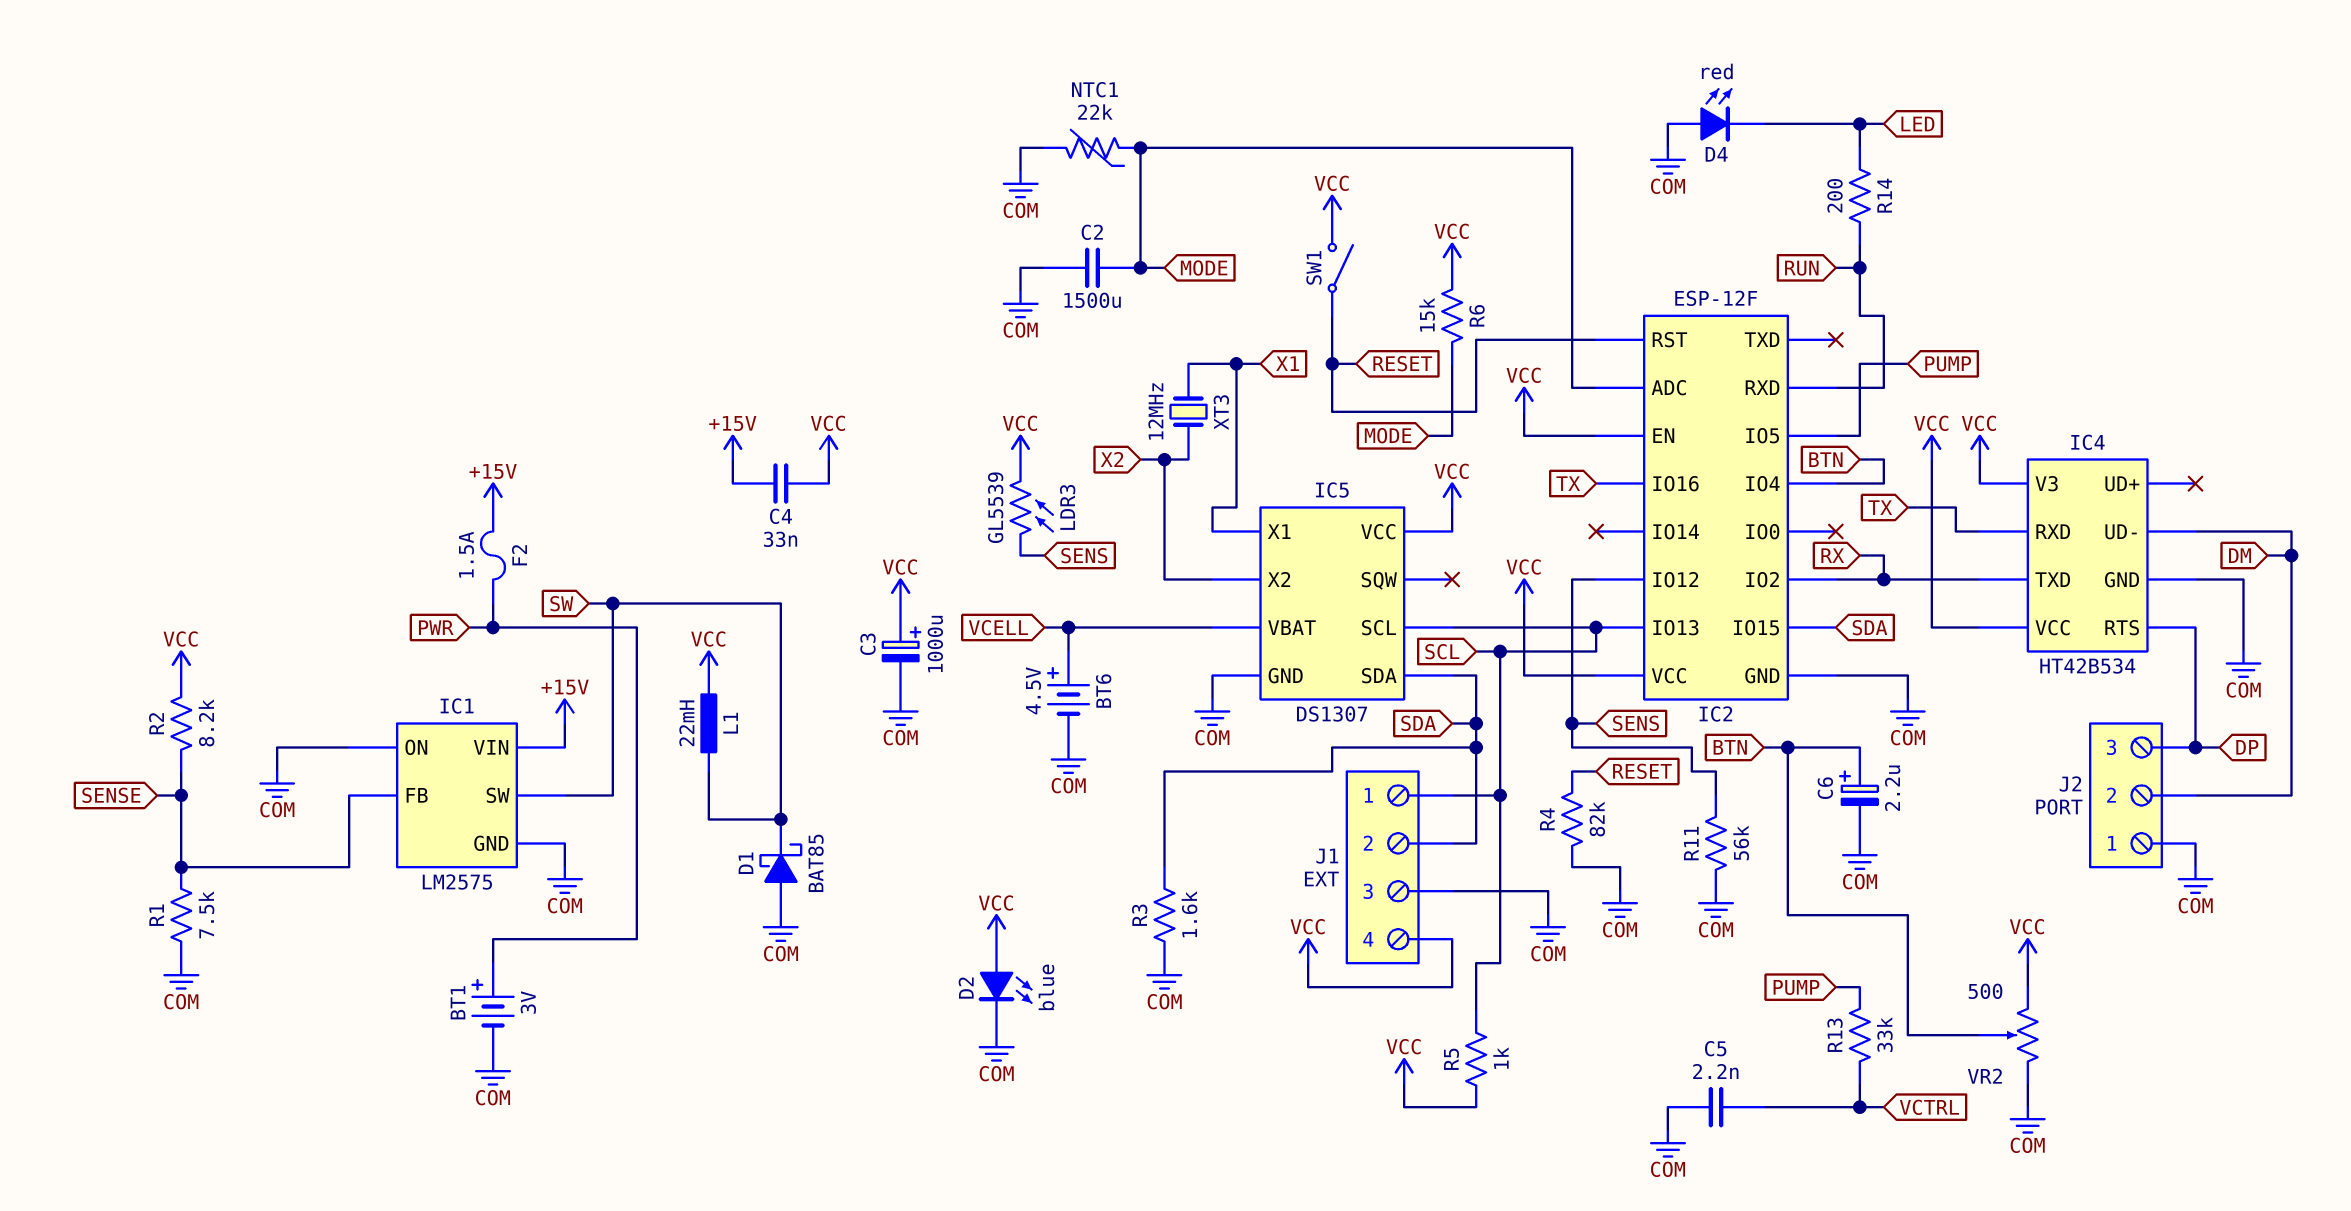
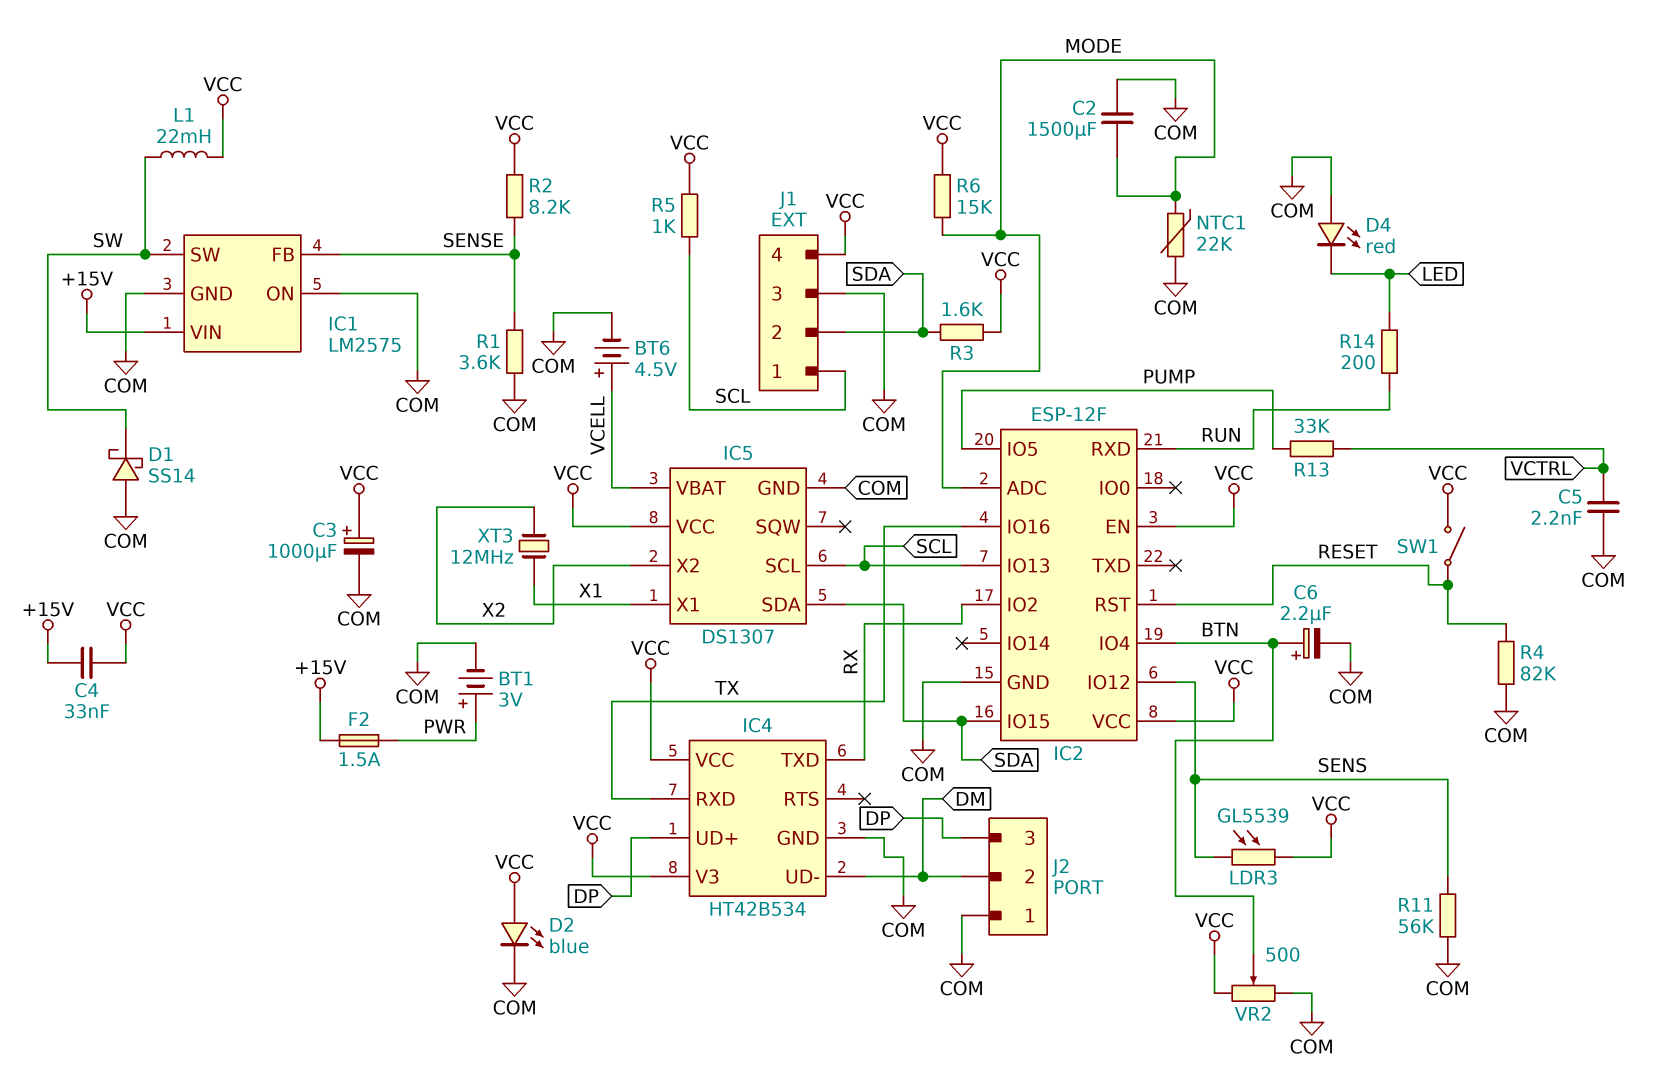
D1: schottky BAT85 (A COM, K SW) -> schottky SS14 (A COM, K SW)
IC4 pin RTS: DP -> none
IC4 pin UD+: none -> DP
R1: 7.5k (COM, SENSE) -> 3.6k (COM, SENSE)
R3: 1.6k (COM, SDA) -> 1.6k (SDA, VCC)

